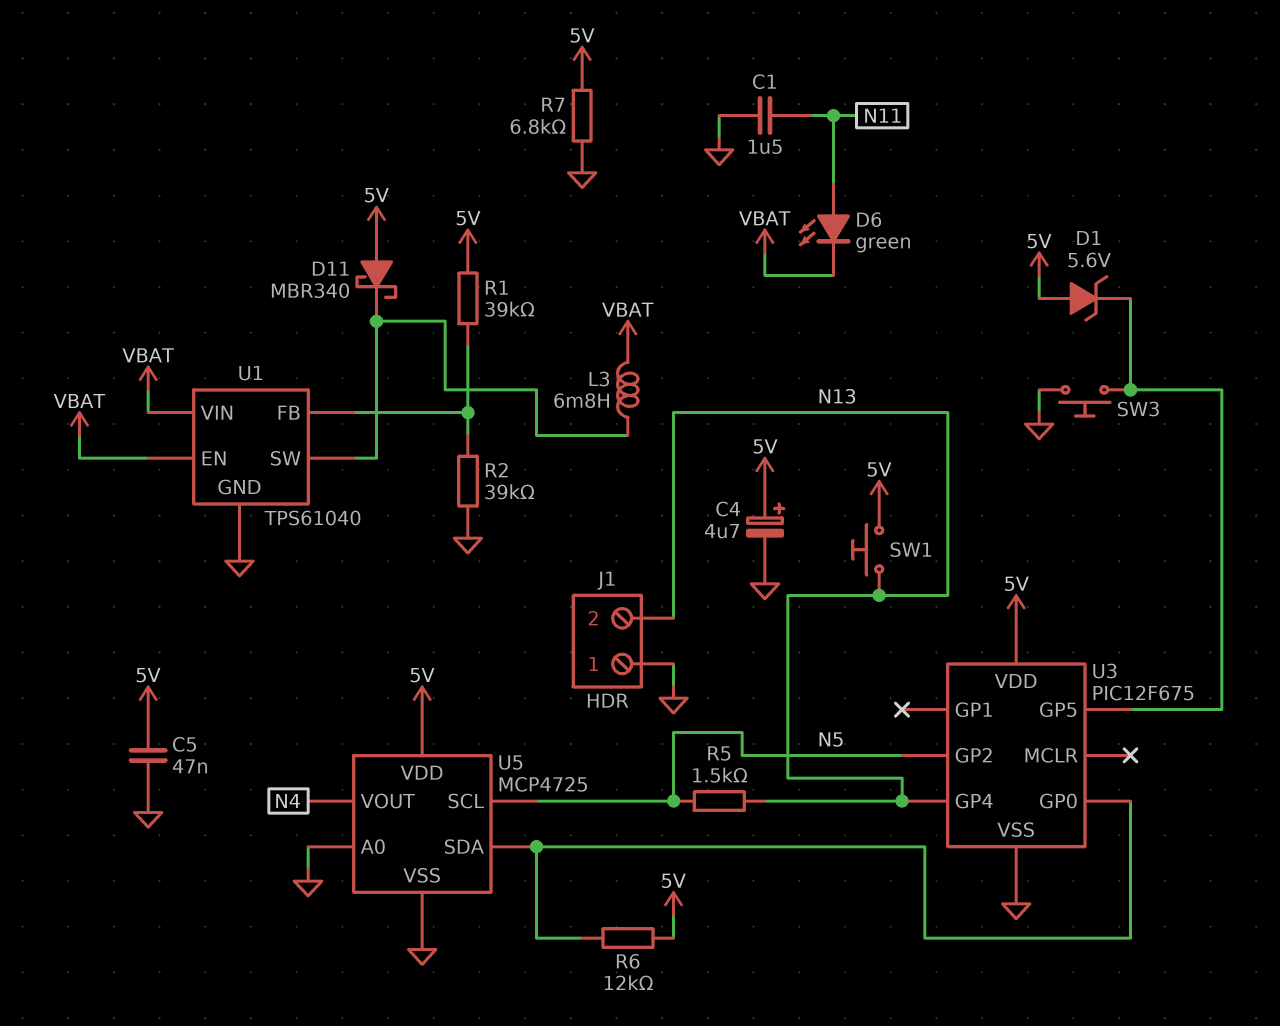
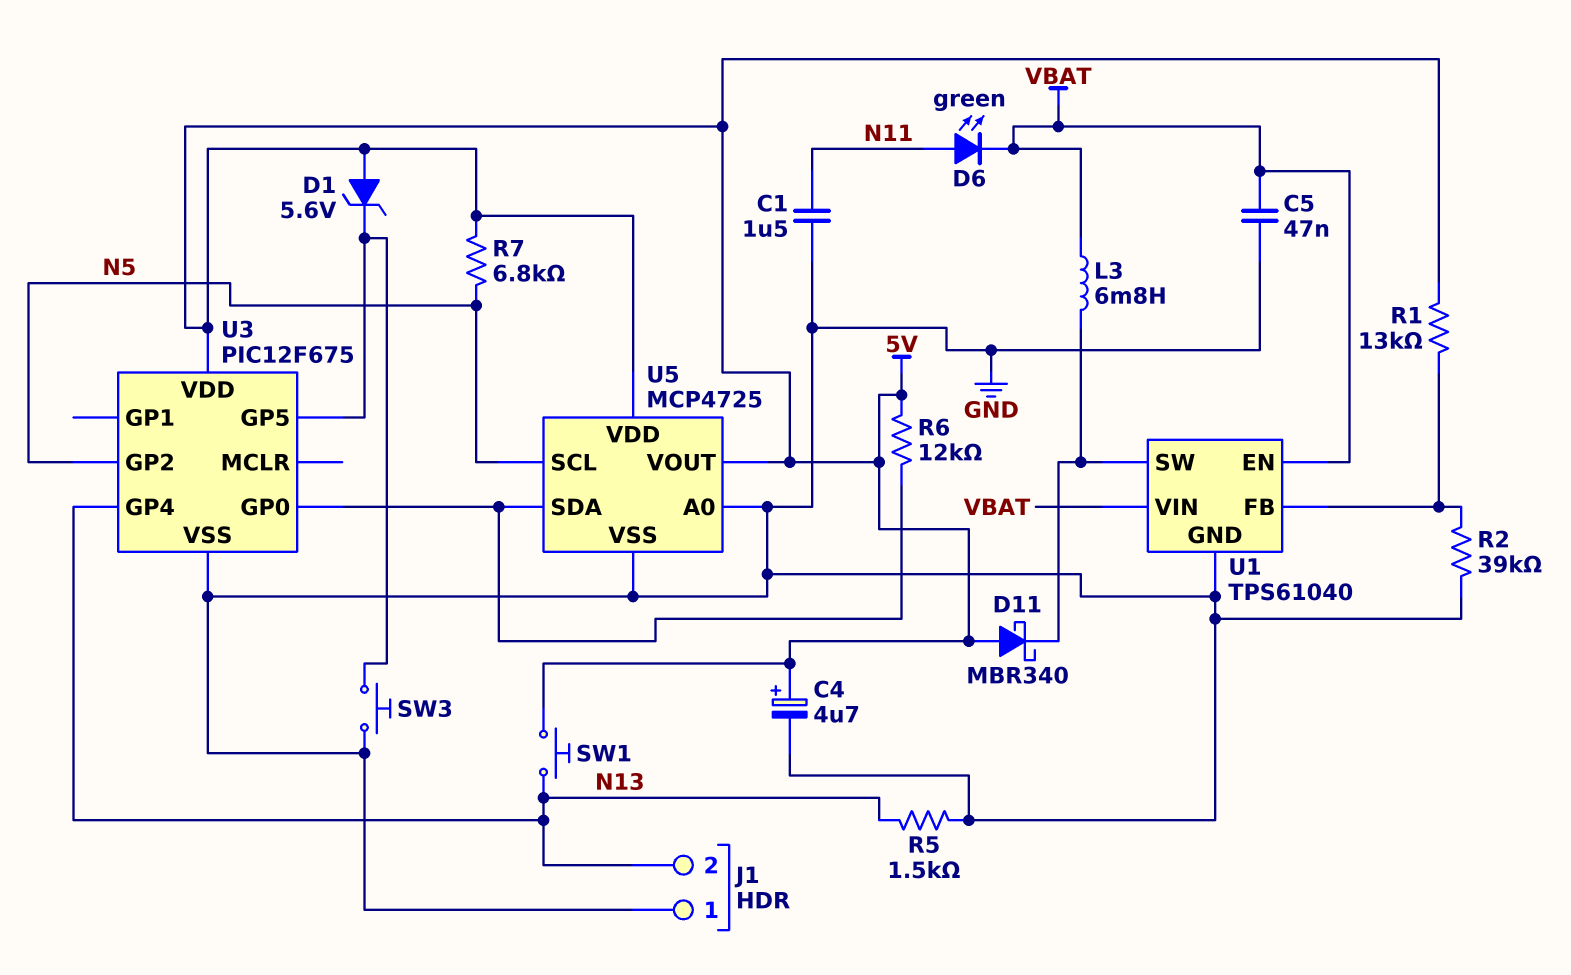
C5: 47nF (5V, GND) -> 47nF (GND, VBAT)
R1: 39k (5V, U1/FB) -> 13k (5V, U1/FB)
R5: 1.5k (N5, N13) -> 1.5k (GND, N13)
R7: 6.8k (5V, GND) -> 6.8k (5V, N5)
U5 pin VOUT: N4 -> 5V

